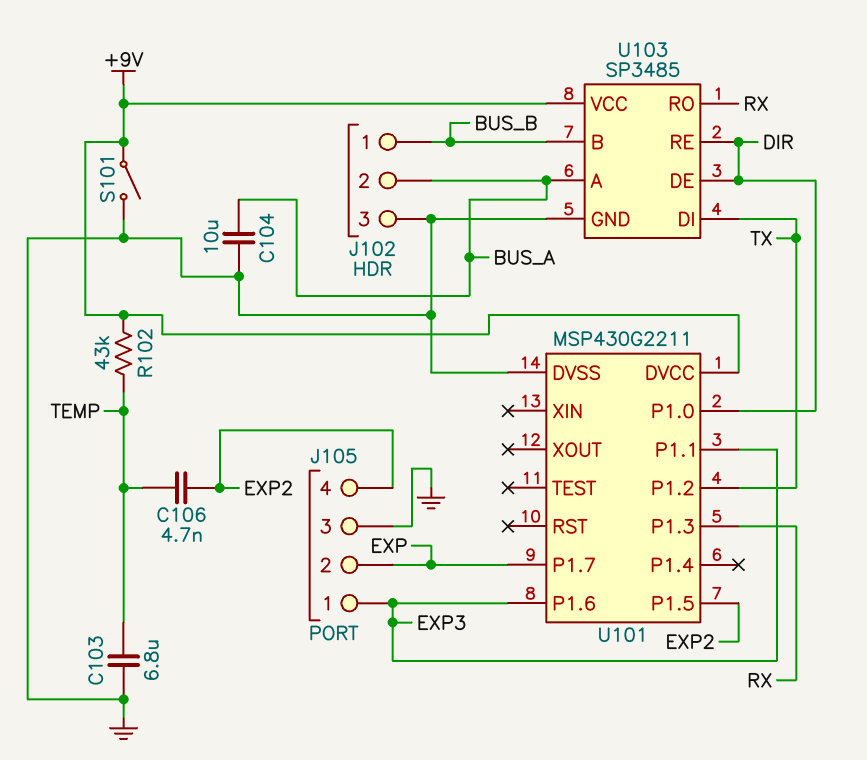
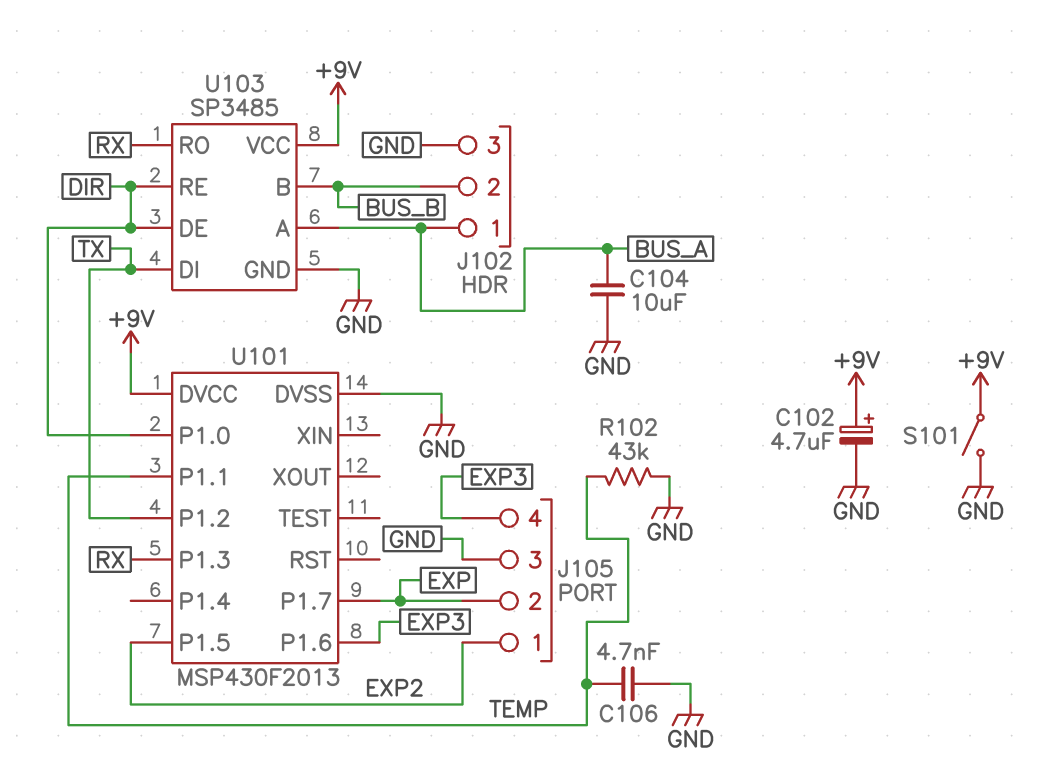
C102: none -> 4.7uF (plus +9V, minus GND)
C103: 6.8uF (GND, TEMP) -> none
C106: 4.7nF (EXP2, TEMP) -> 4.7nF (GND, TEMP)
J102 pin 1: BUS_B -> BUS_A
J102 pin 2: BUS_A -> BUS_B
J105 pin 1: EXP3 -> EXP2
J105 pin 4: EXP2 -> EXP3
R102: 43k (+9V, TEMP) -> 43k (GND, TEMP)
U101: MSP430G2211 -> MSP430F2013
U101 pin P1.1: EXP3 -> TEMP

